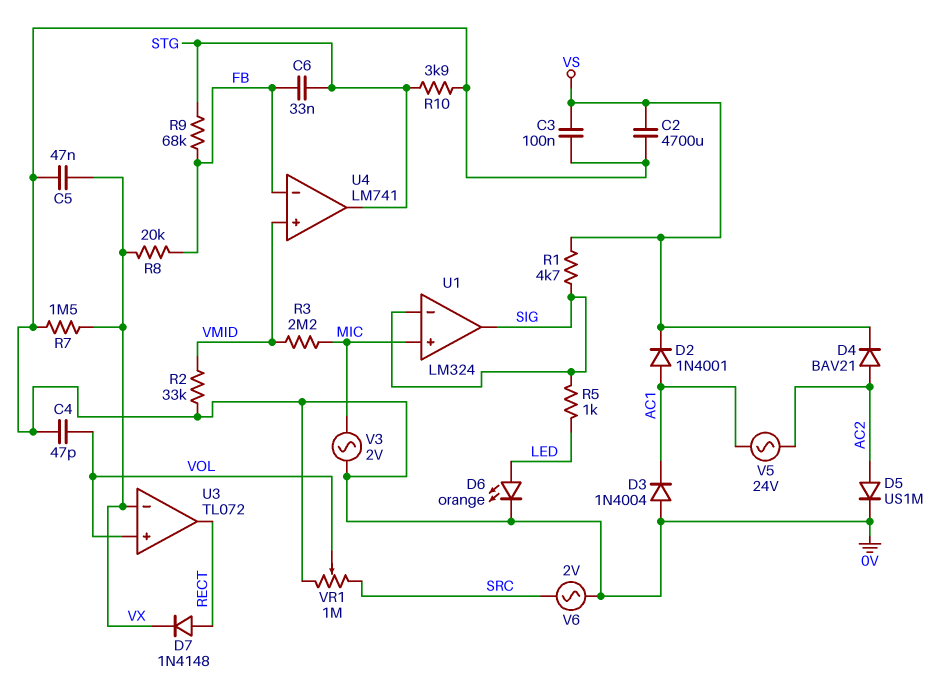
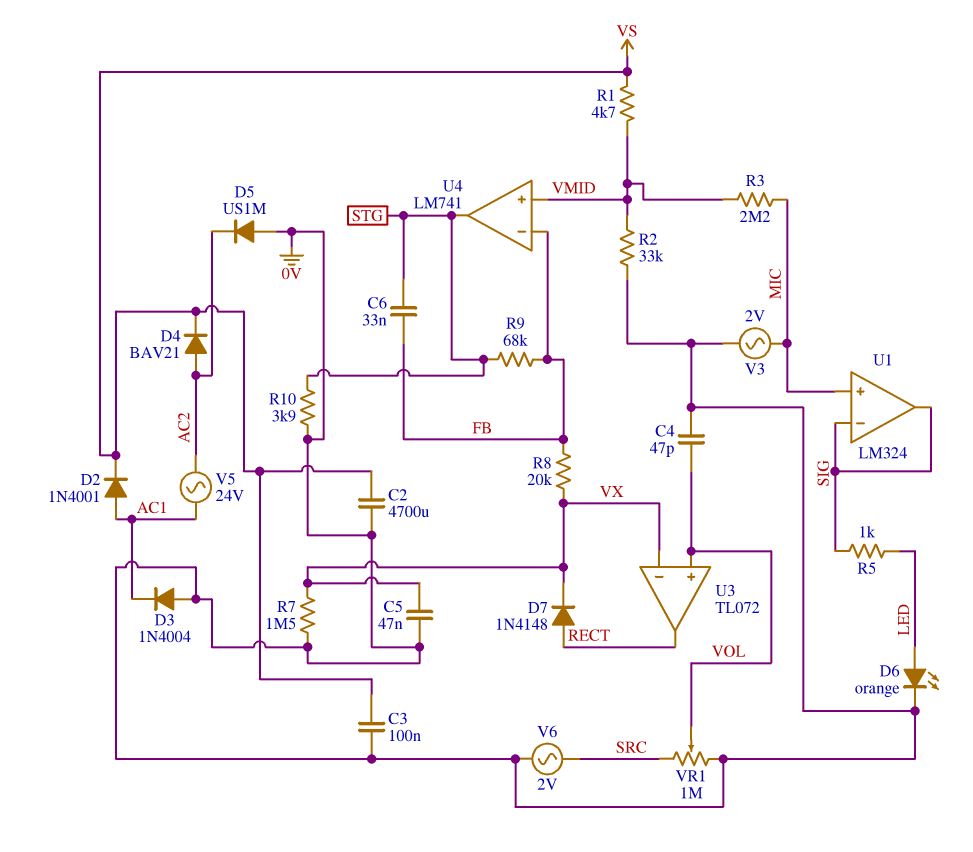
D5: diode US1M (A AC2, K 0V) -> diode US1M (A 0V, K AC2)
R1: 4.7k (SIG, VS) -> 4.7k (VMID, VS)

